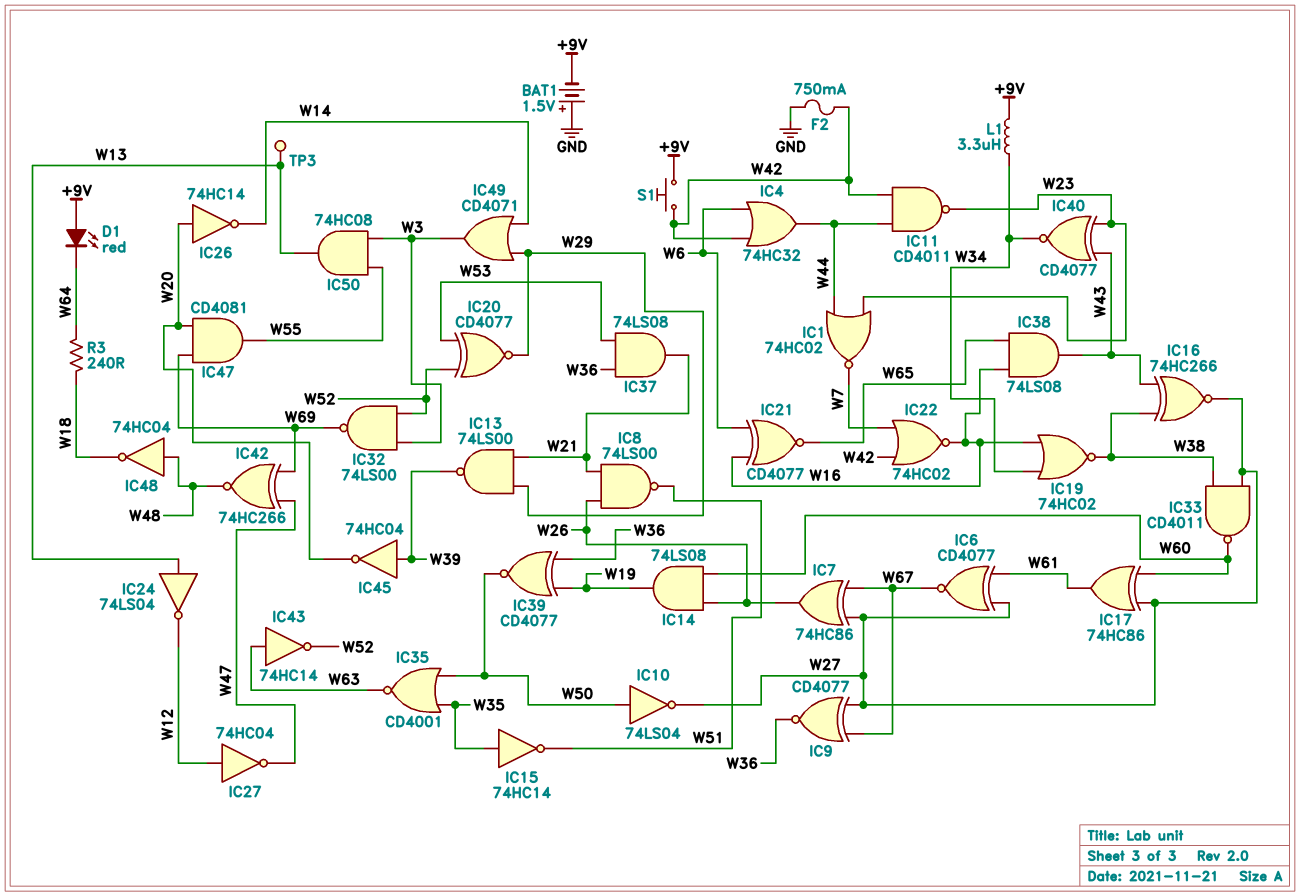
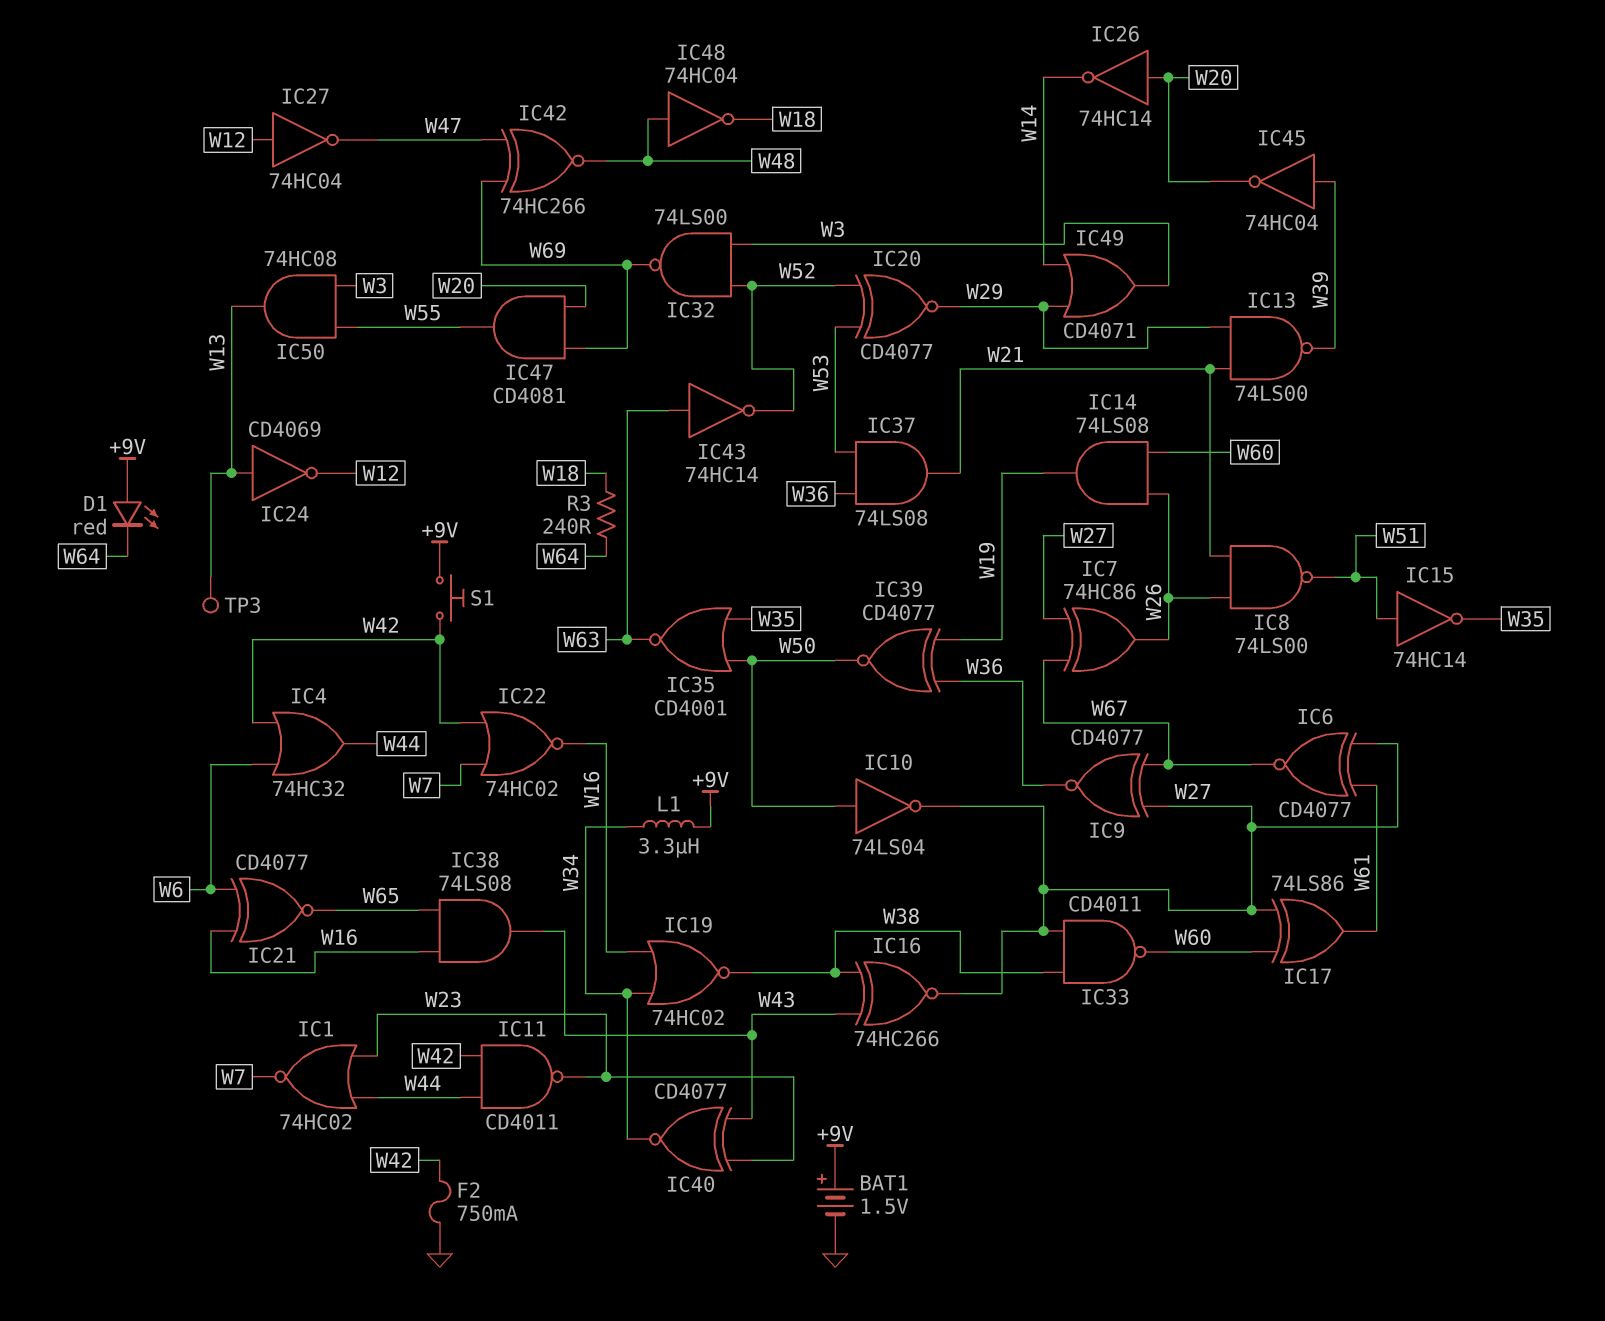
BAT1: 1.5V (plus GND, minus +9V) -> 1.5V (plus +9V, minus GND)
IC15: NOT 74HC14 (in W35, out W51) -> NOT 74HC14 (in W51, out W35)
IC17: XOR 74HC86 (in W27, in W60, out W61) -> XOR 74LS86 (in W27, in W60, out W61)
IC24: NOT 74LS04 (in W13, out W12) -> NOT CD4069 (in W13, out W12)

